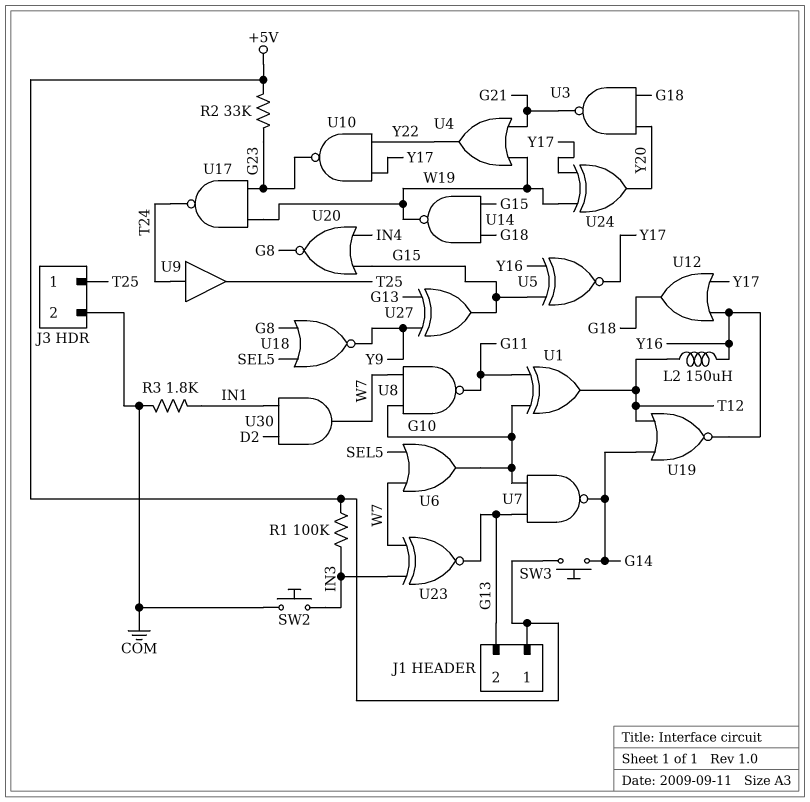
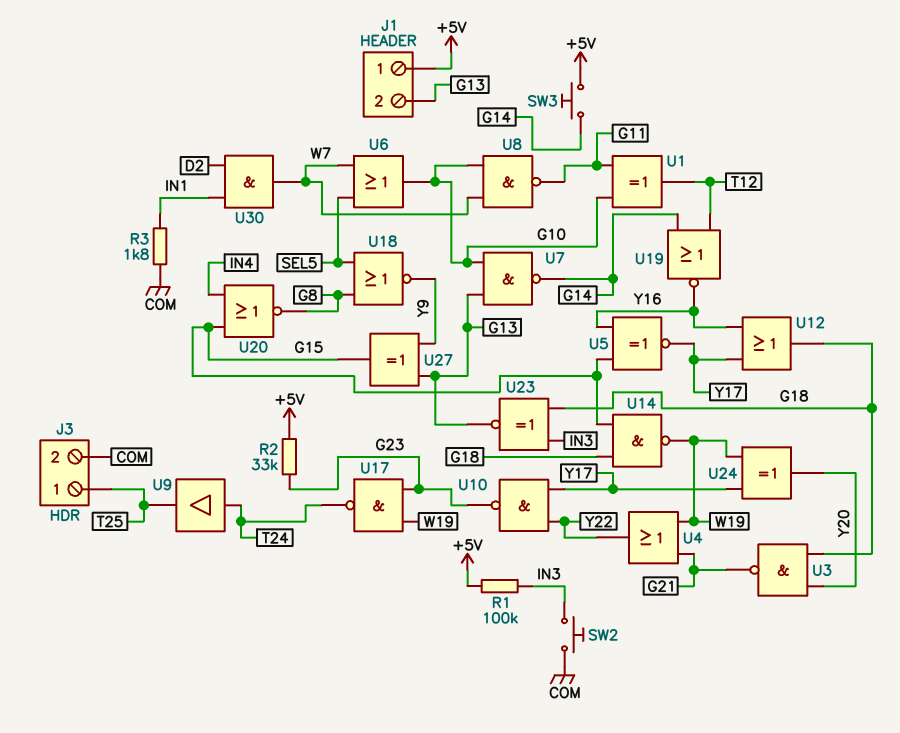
L2: 150uH (T12, Y16) -> none
U23: XNOR (in IN3, in W7, out G13) -> XNOR (in G18, in IN3, out G13)

